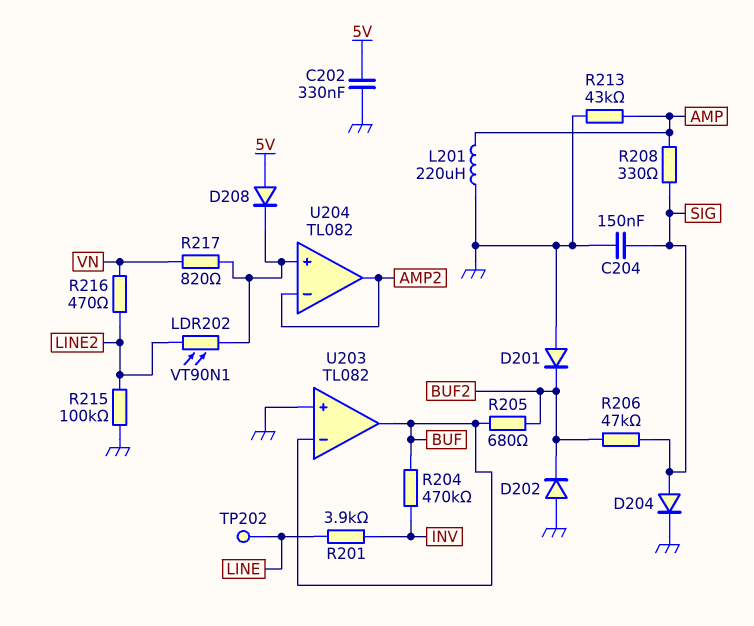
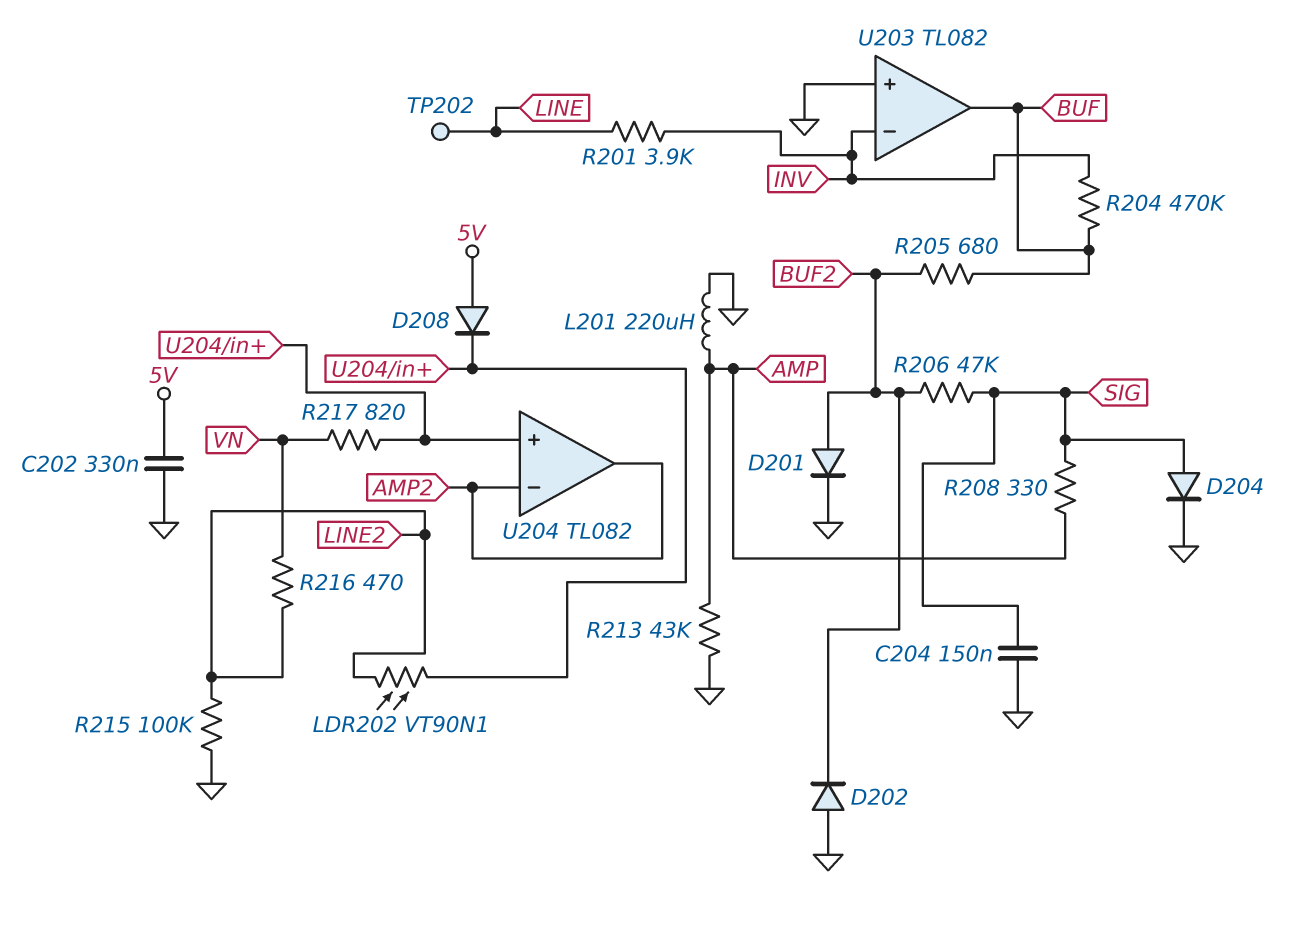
D201: diode (A GND, K BUF2) -> diode (A BUF2, K GND)
U203 pin in-: BUF -> INV

